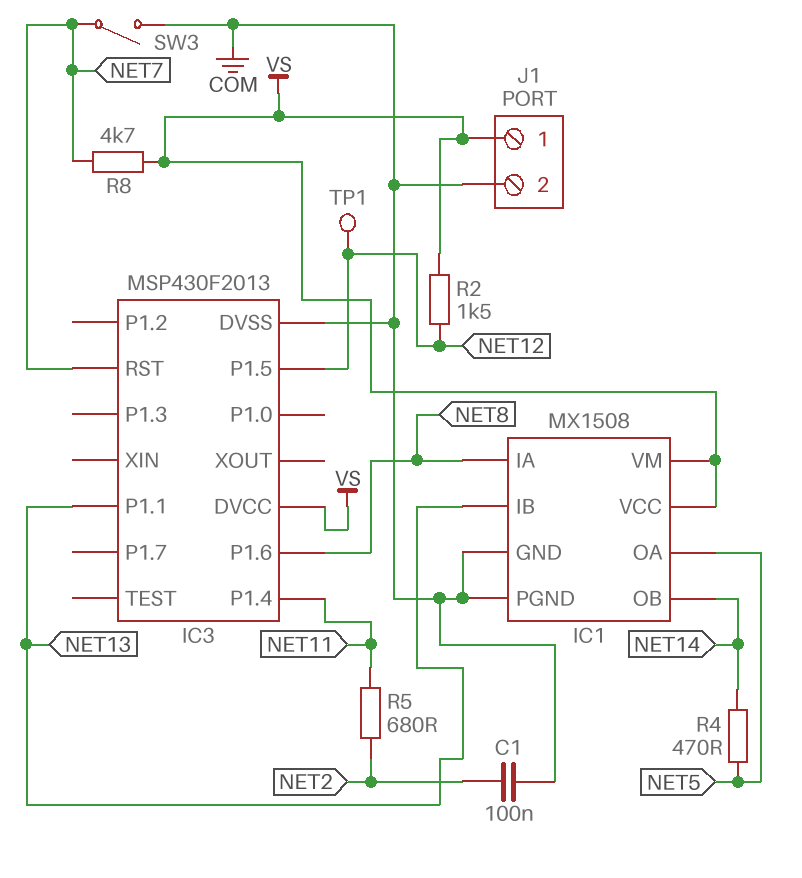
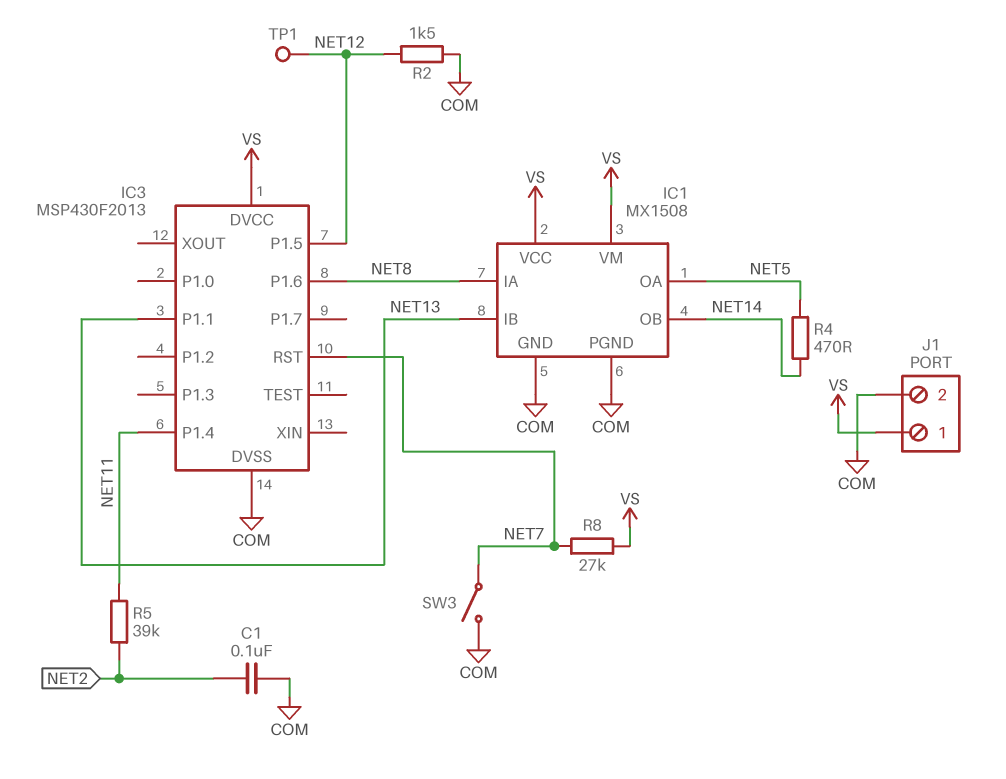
R2: 1.5k (NET12, VS) -> 1.5k (COM, NET12)
R5: 680 (NET2, NET11) -> 39k (NET2, NET11)
R8: 4.7k (NET7, VS) -> 27k (NET7, VS)

